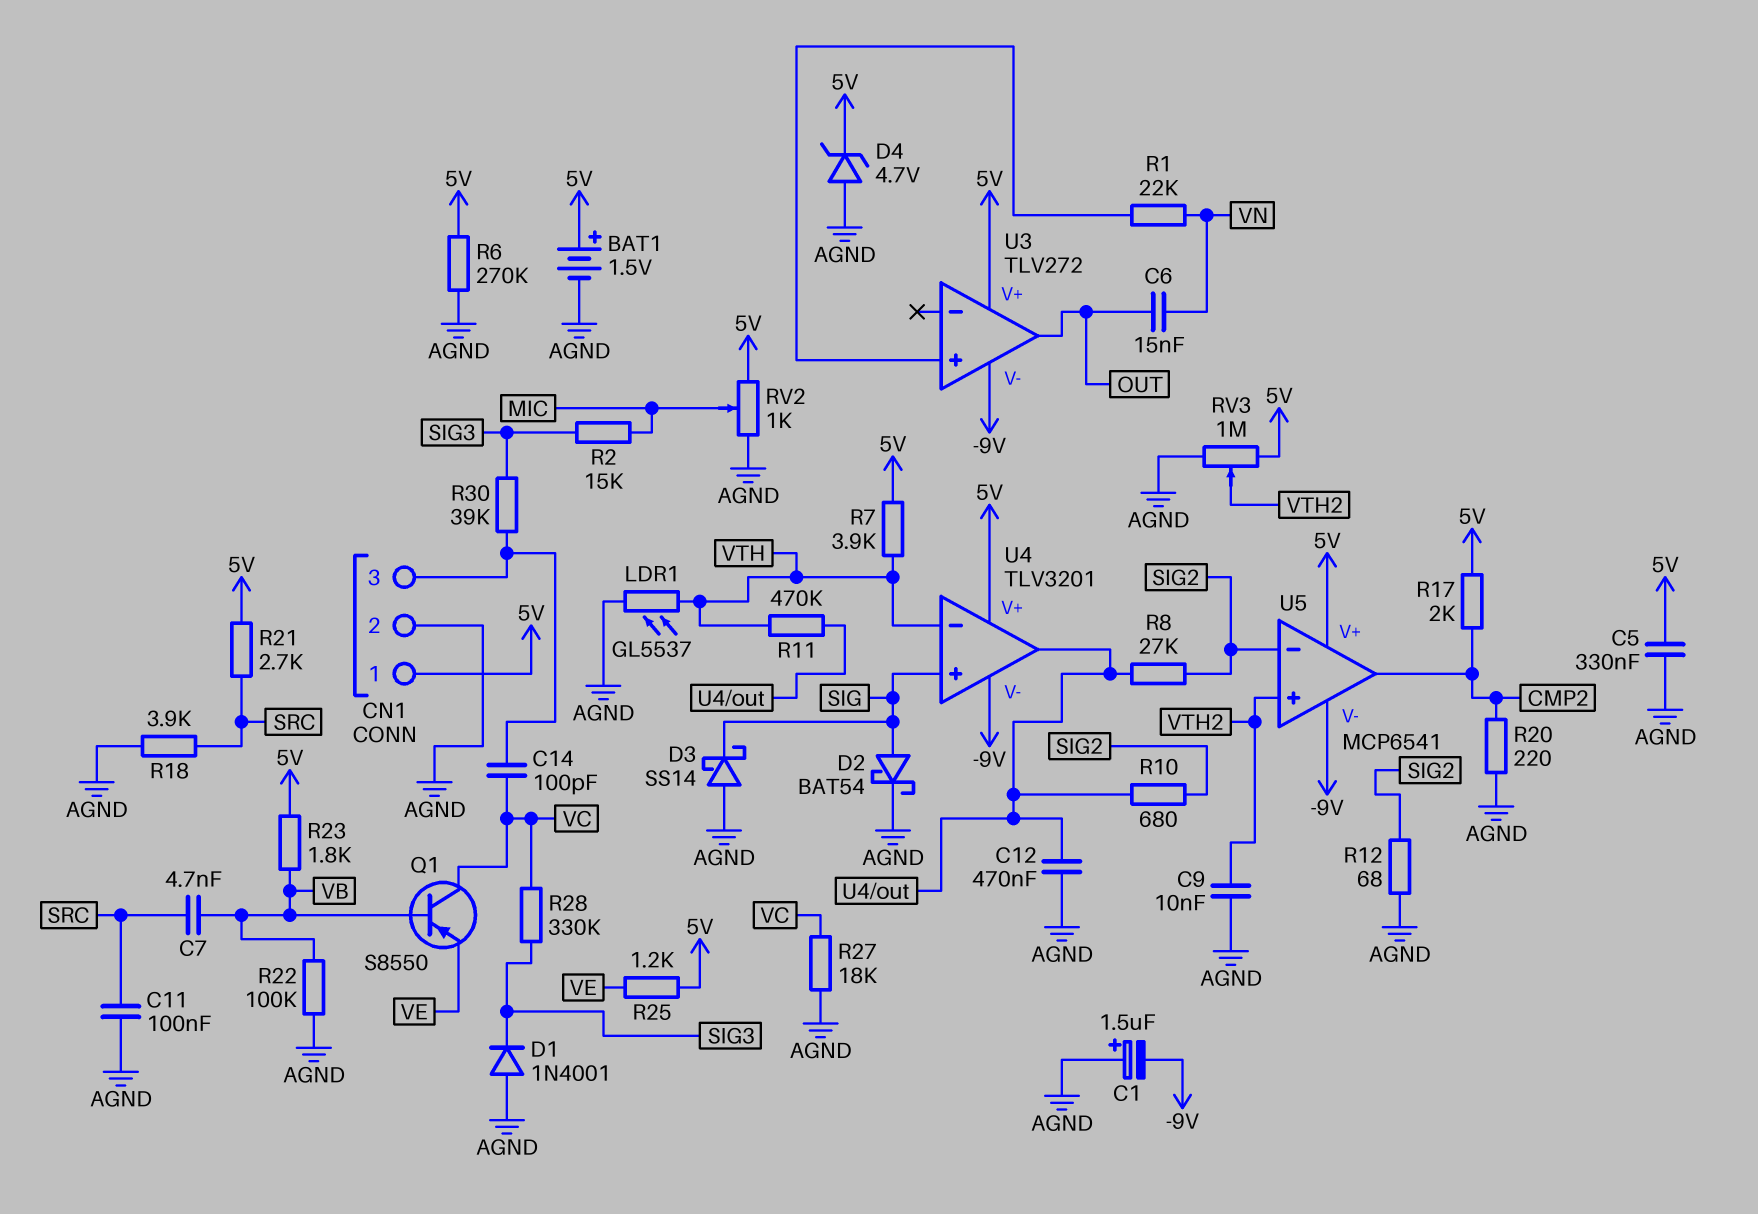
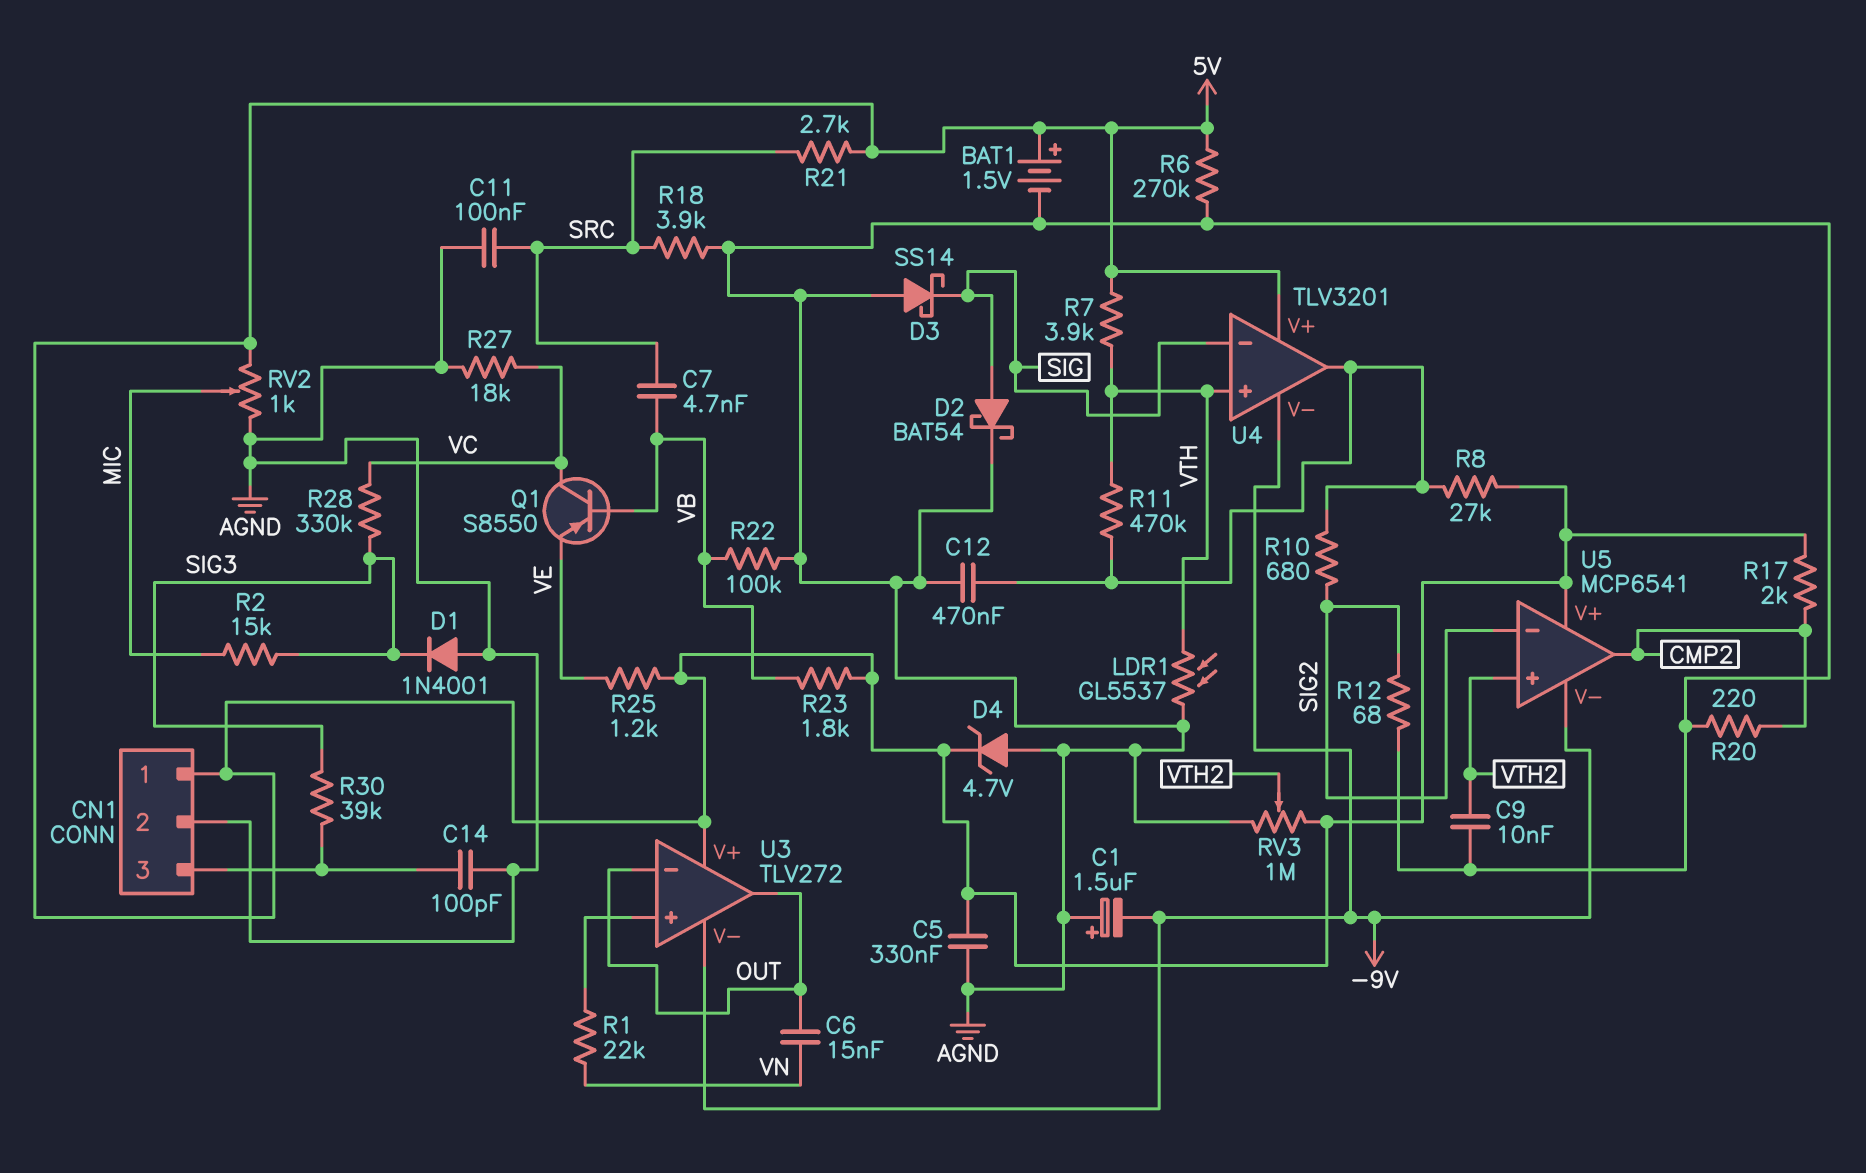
C14: 100pF (CN1/3, VC) -> 100pF (AGND, CN1/3)
R8: 27k (SIG2, U4/out) -> 27k (5V, U4/out)
U3 pin in-: none -> OUT
U4 pin in+: SIG -> VTH
U4 pin in-: VTH -> SIG

